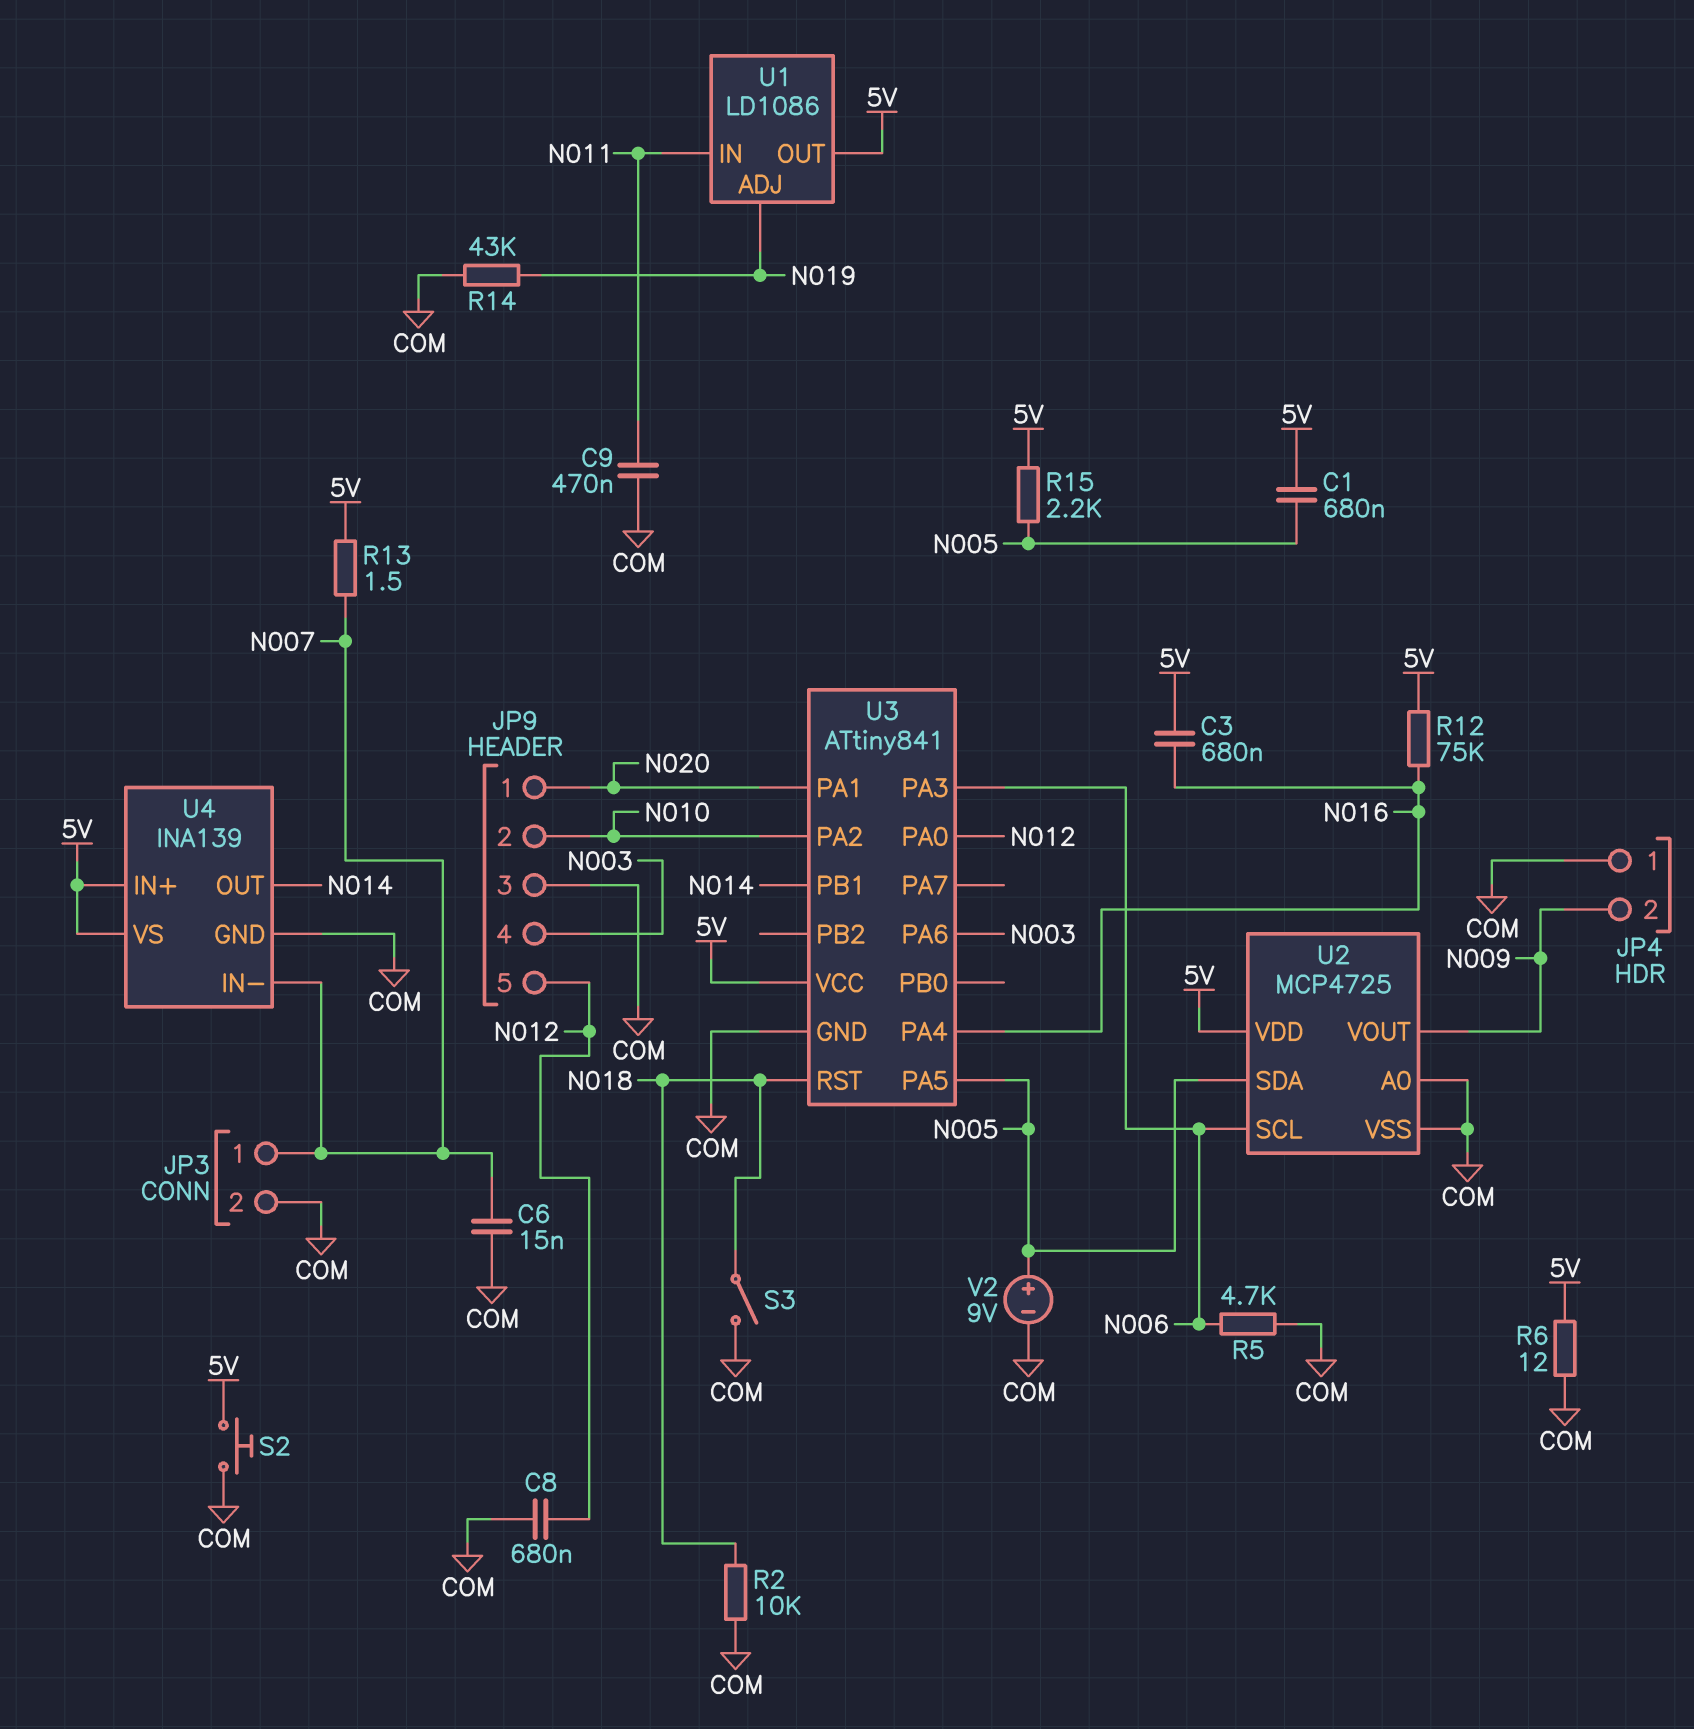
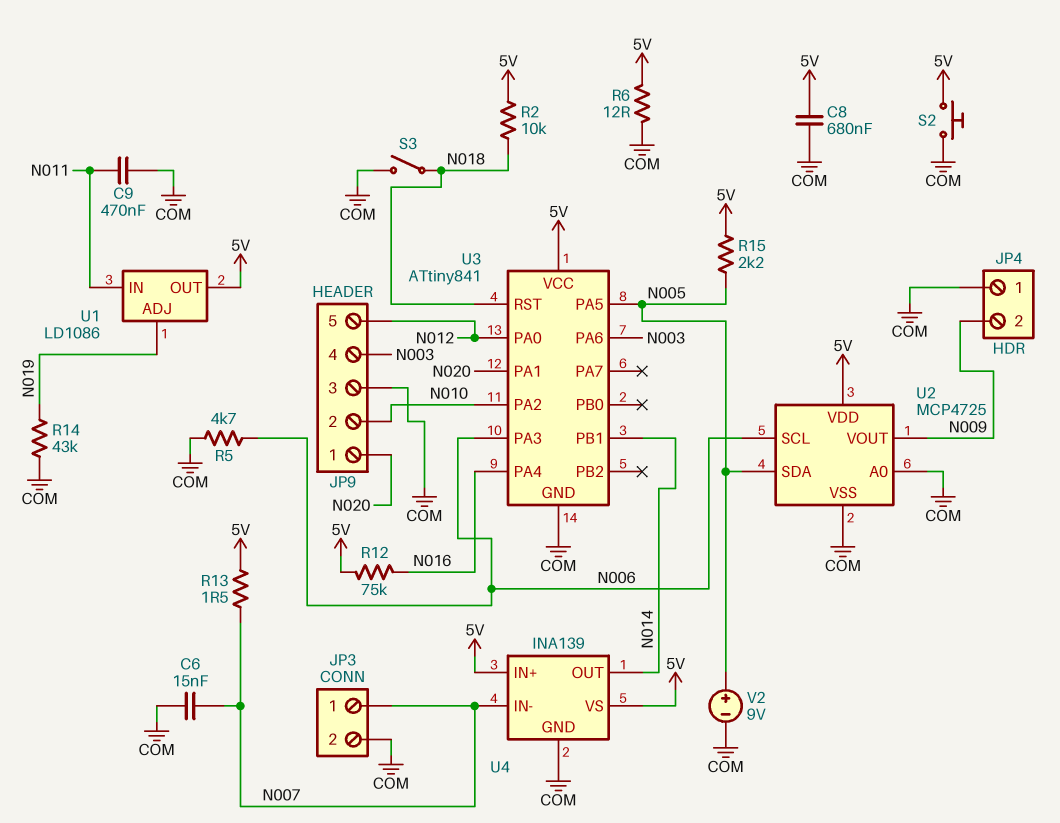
C1: 680nF (5V, N005) -> none
C3: 680nF (5V, N016) -> none
C8: 680nF (COM, N012) -> 680nF (5V, COM)
R2: 10k (COM, N018) -> 10k (5V, N018)

